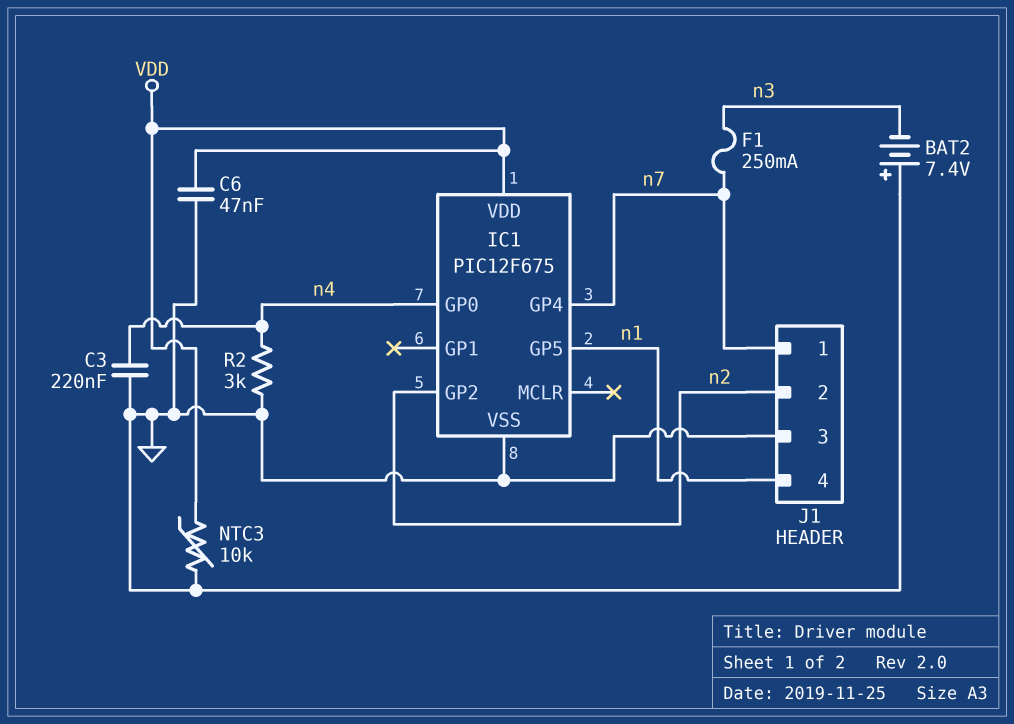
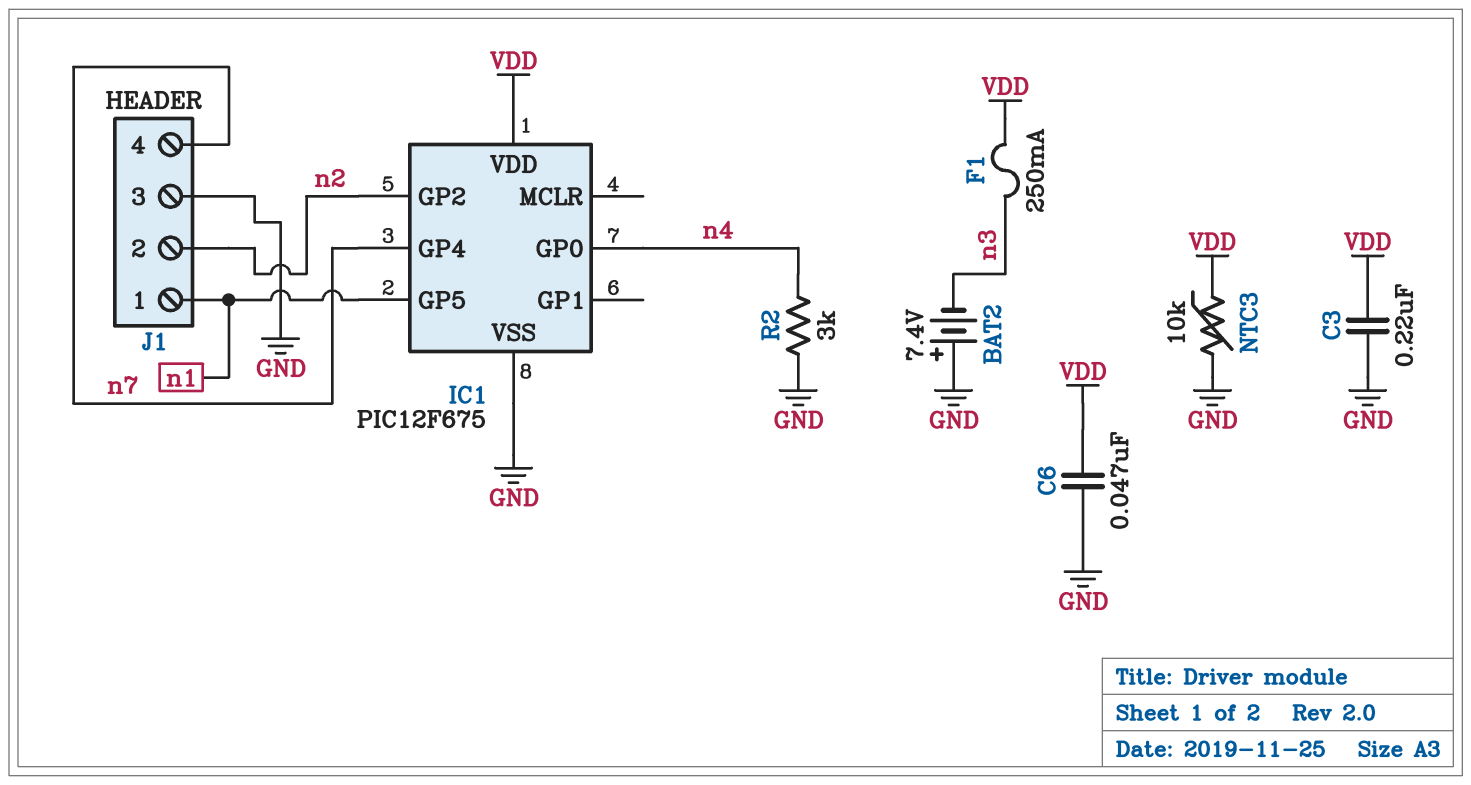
C3: 220nF (GND, n4) -> 220nF (GND, VDD)
F1: 250mA (n3, n7) -> 250mA (VDD, n3)
J1 pin 1: n7 -> n1
J1 pin 4: n1 -> n7

